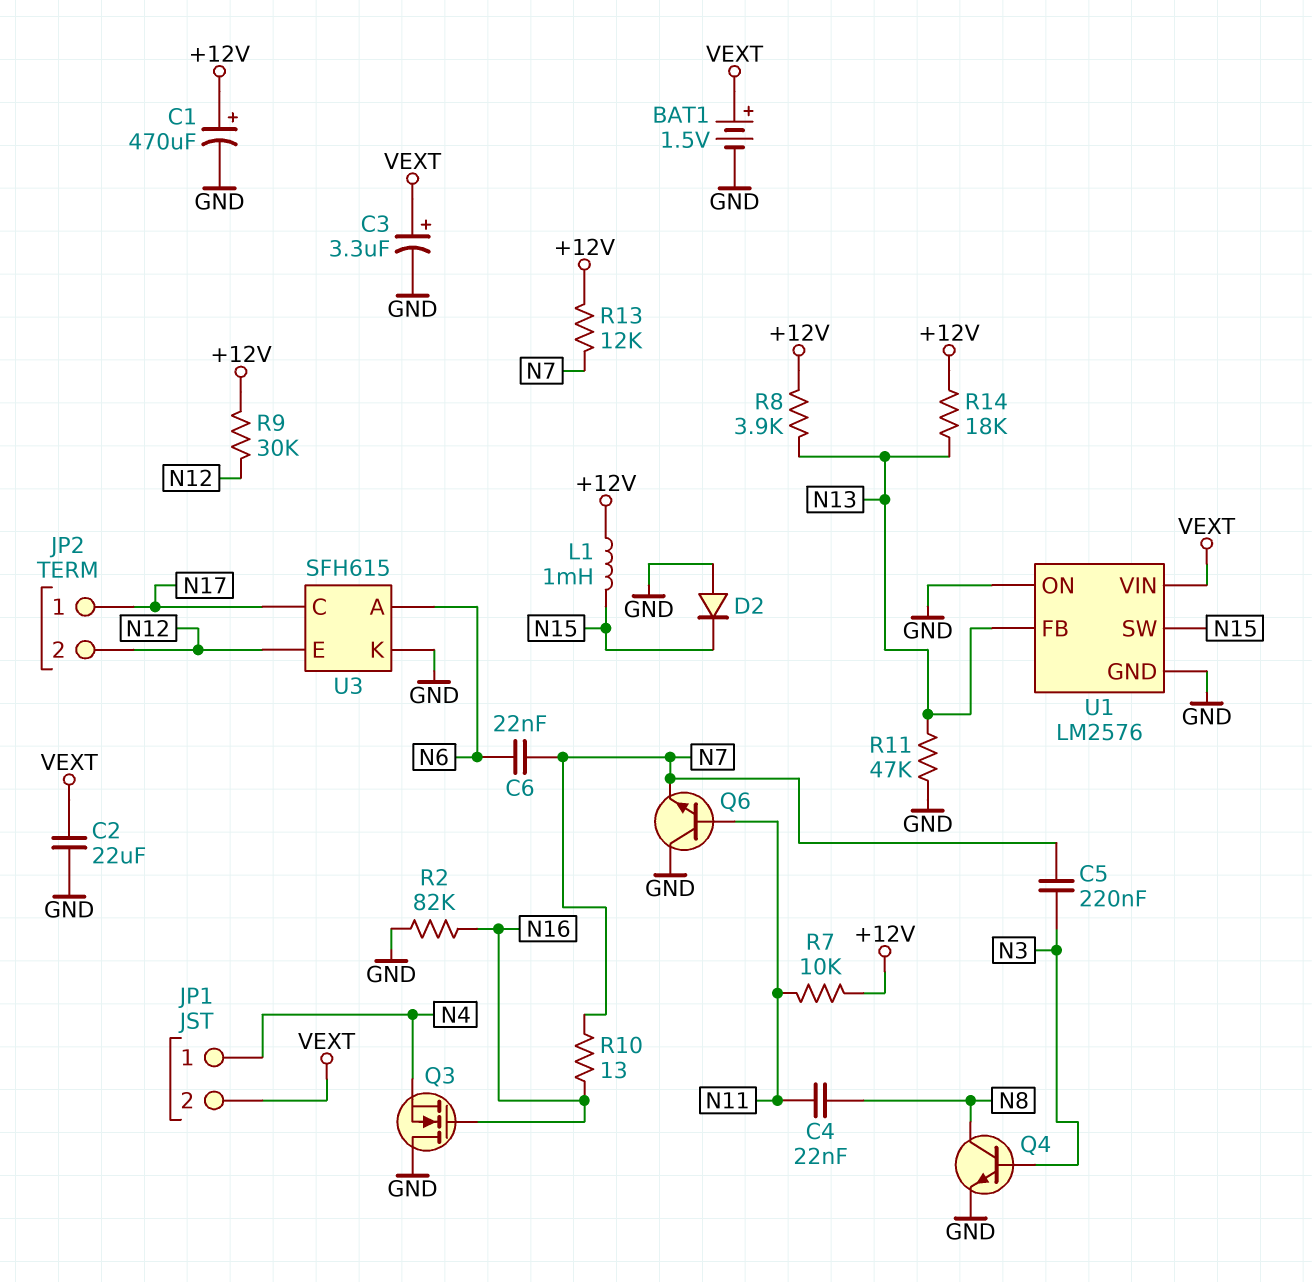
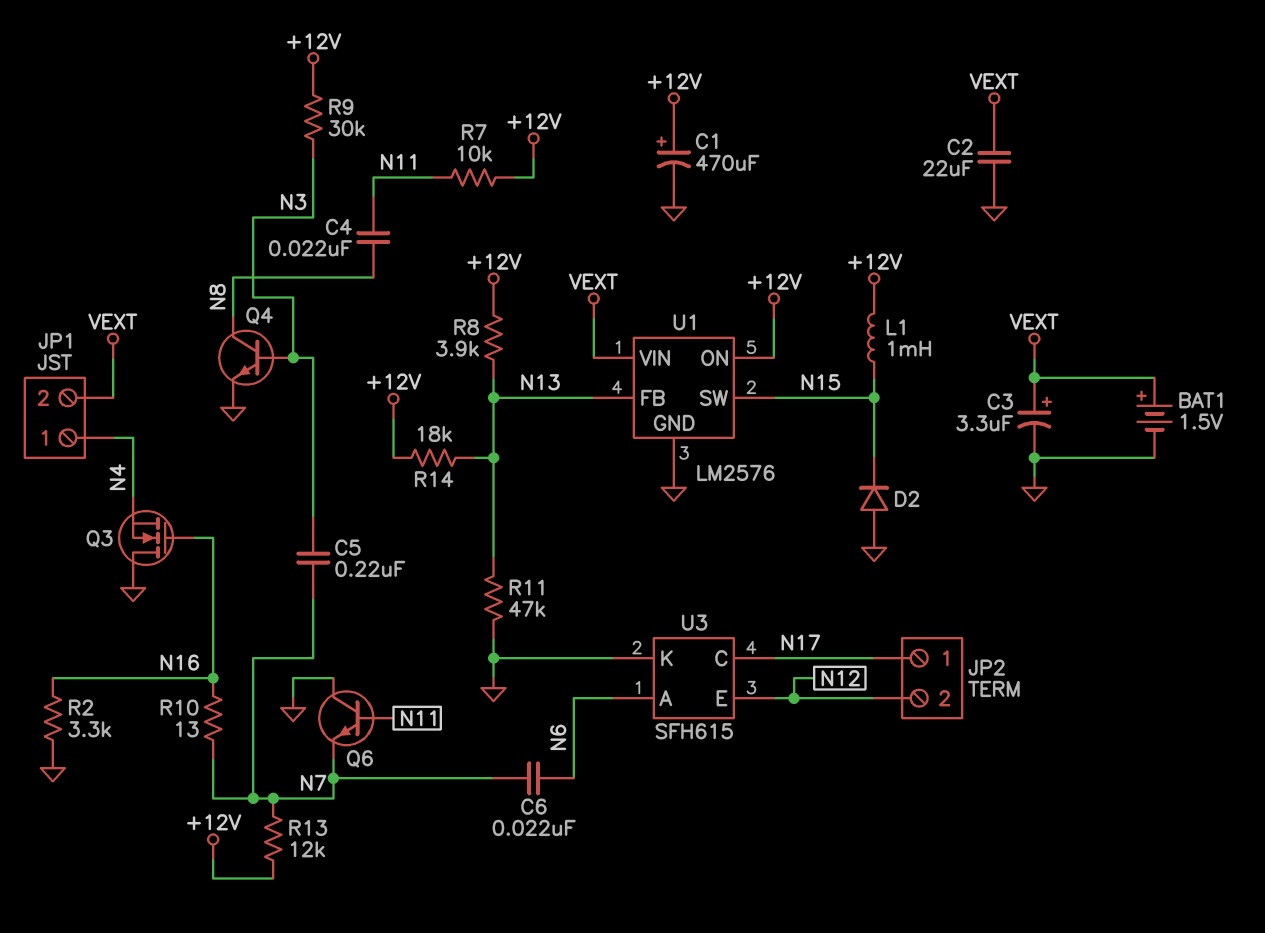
R2: 82k (GND, N16) -> 3.3k (GND, N16)
R9: 30k (+12V, N12) -> 30k (+12V, N3)
U1 pin ON: GND -> +12V

